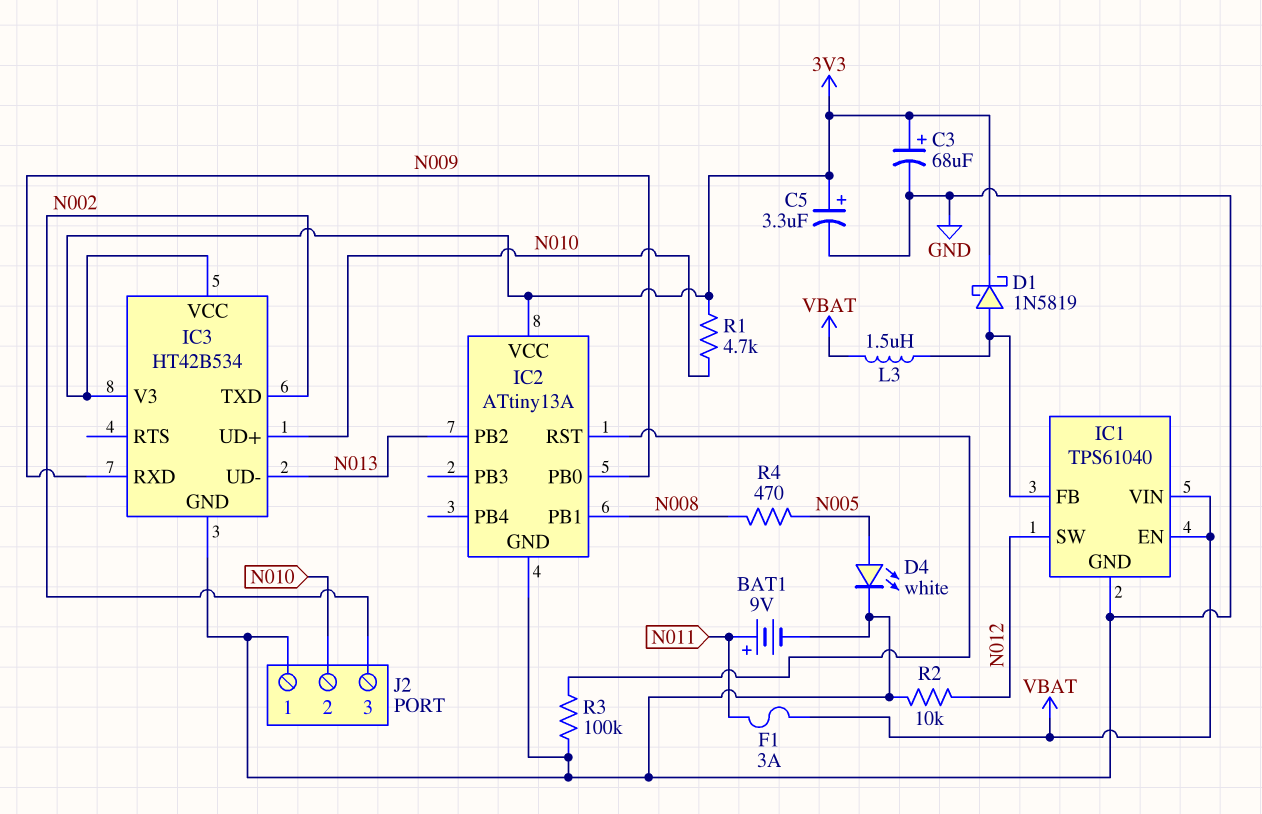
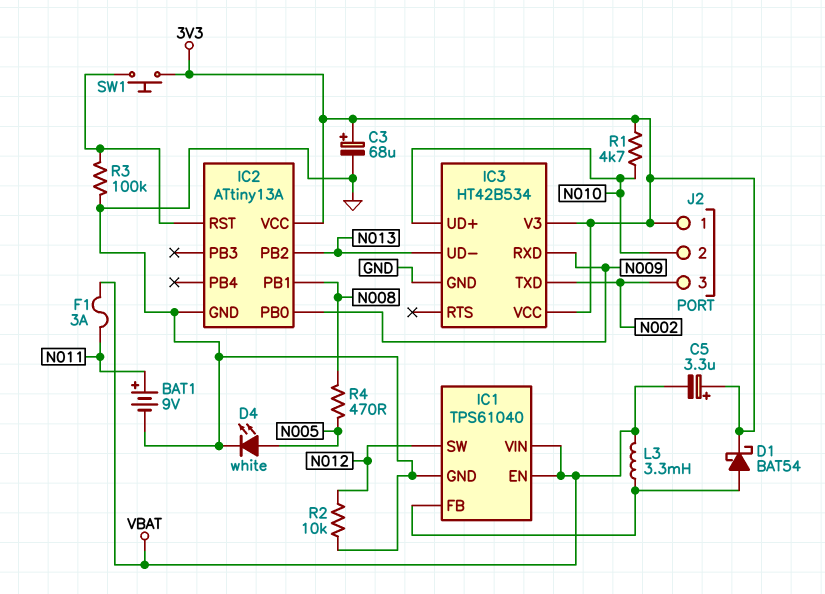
C5: 3.3uF (plus 3V3, minus GND) -> 3.3uF (plus 3V3, minus VBAT)
D1: schottky 1N5819 (A IC1/FB, K 3V3) -> schottky BAT54 (A IC1/FB, K 3V3)
J2 pin 1: GND -> 3V3
L3: 1.5uH (IC1/FB, VBAT) -> 3.3mH (IC1/FB, VBAT)
SW1: none -> button (3V3, IC2/RST)

